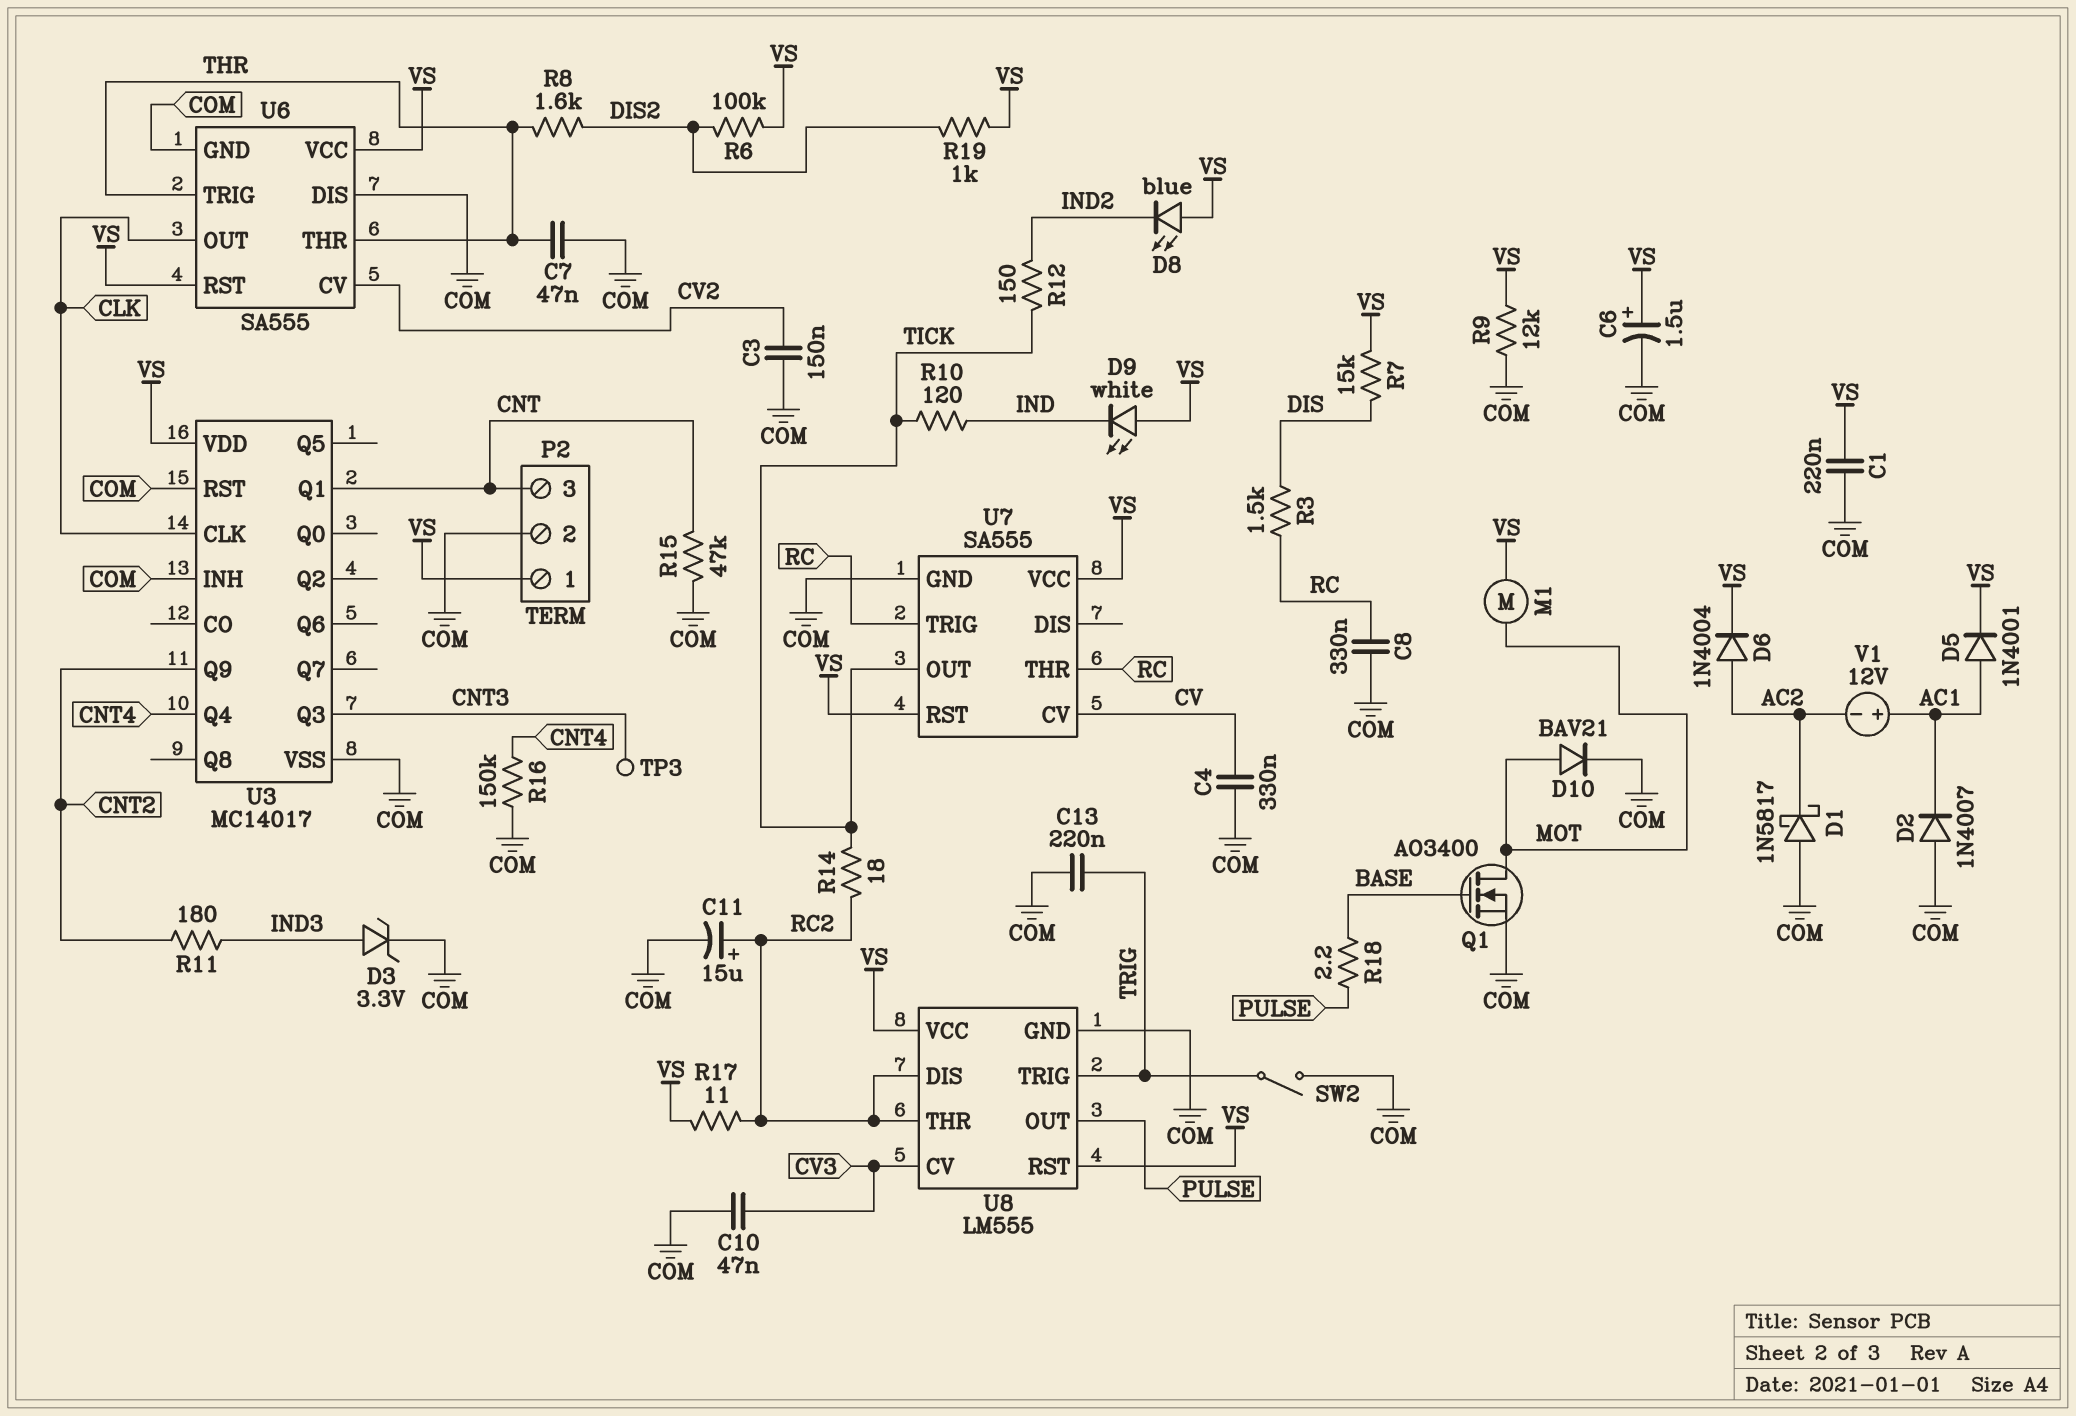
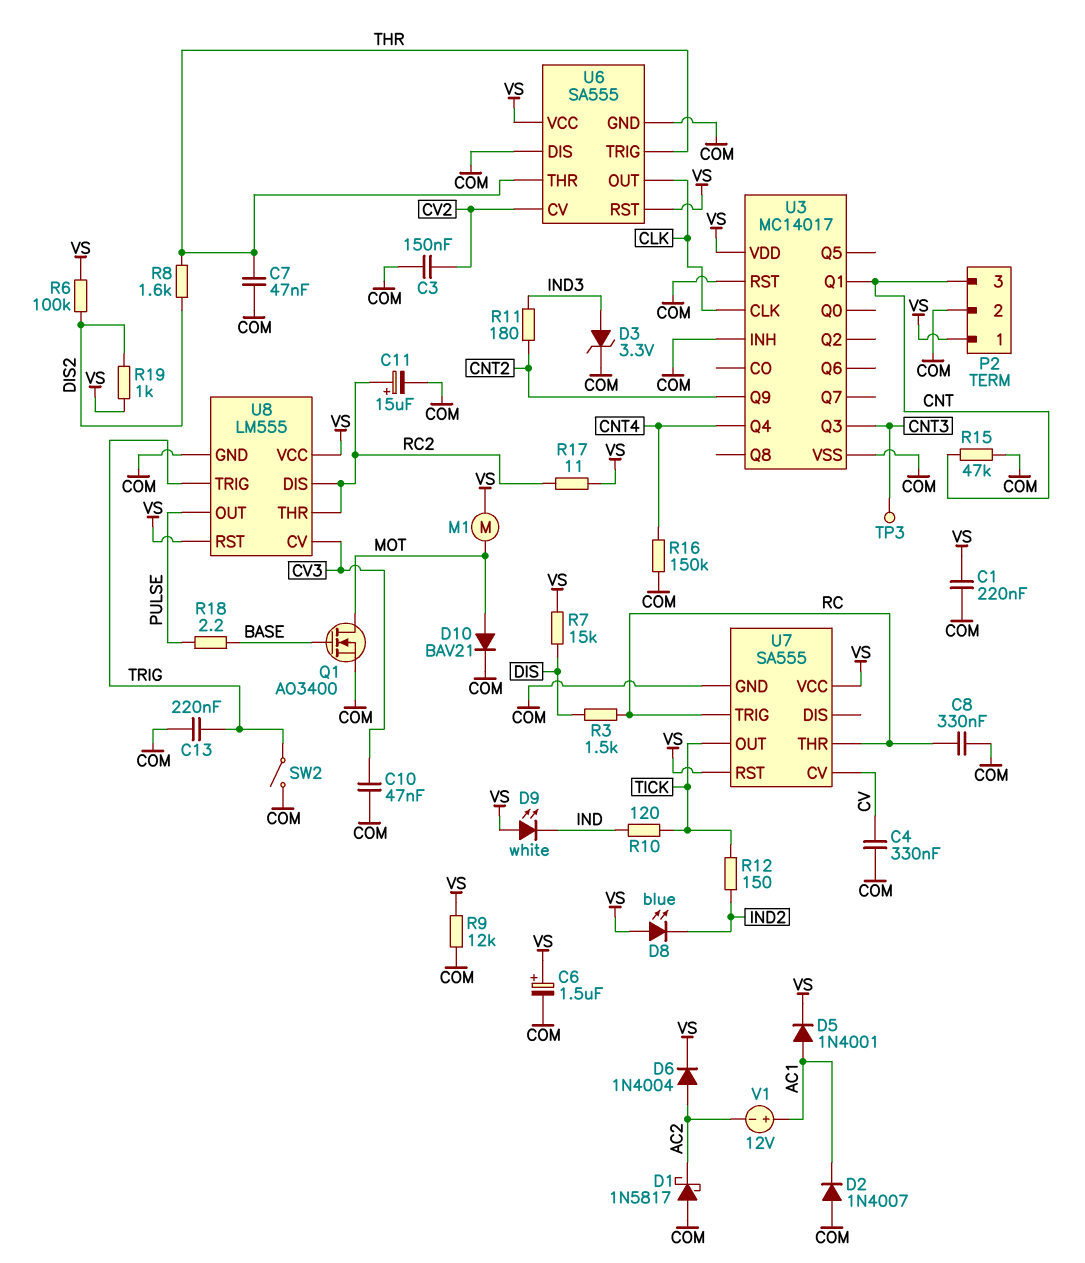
R14: 18 (RC2, TICK) -> none

